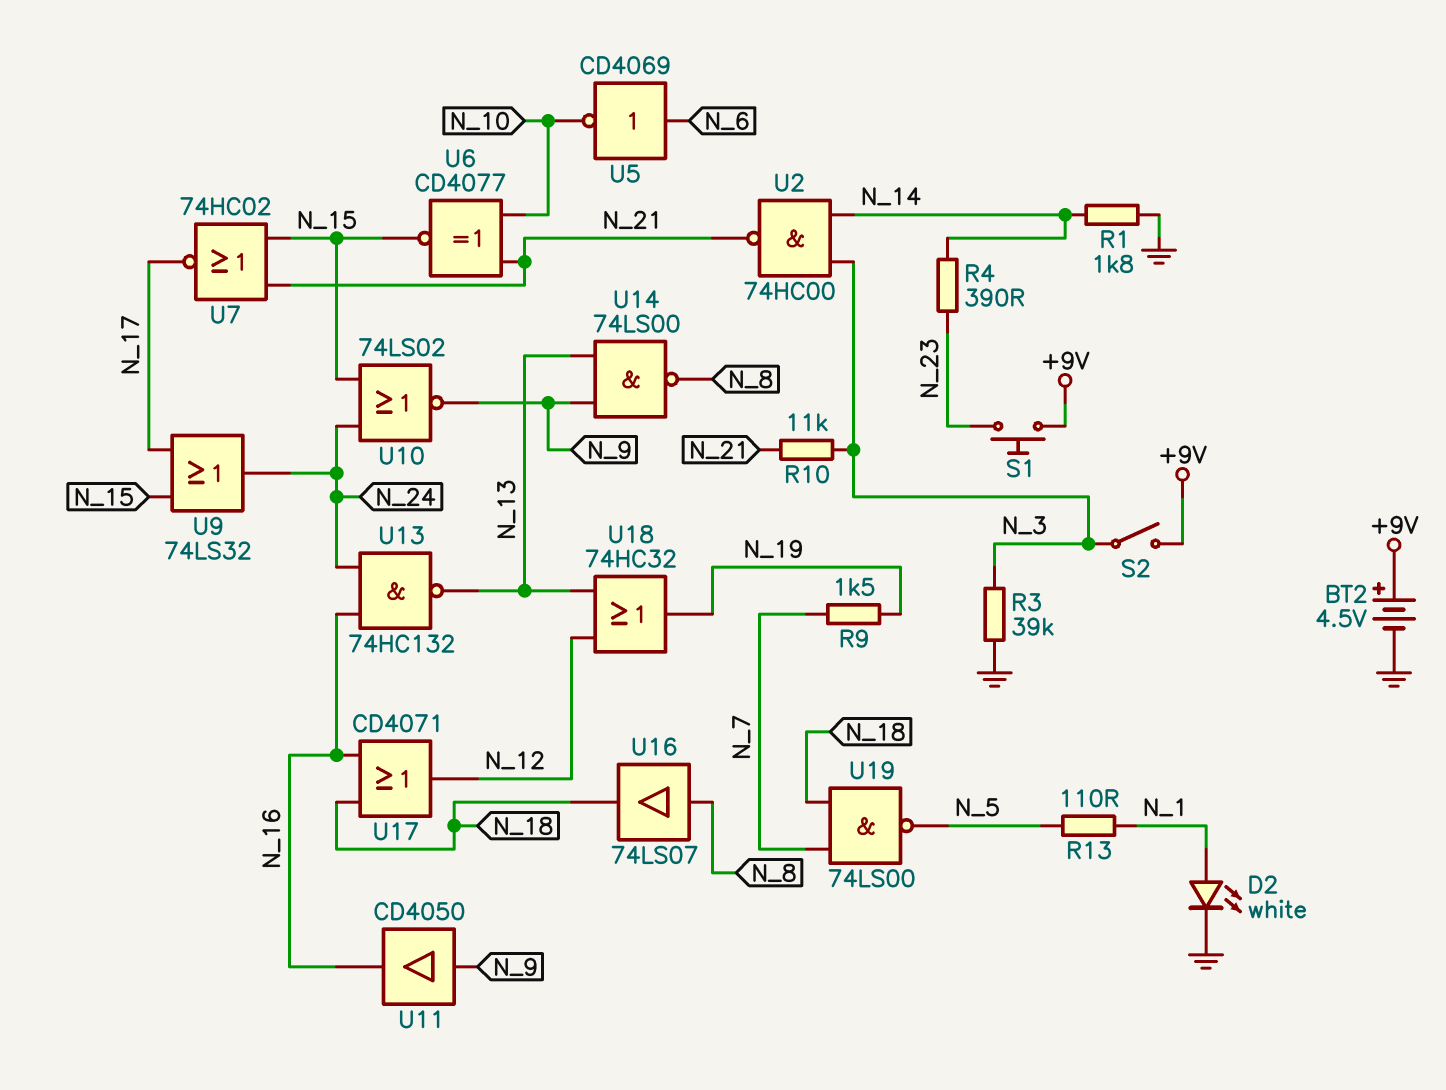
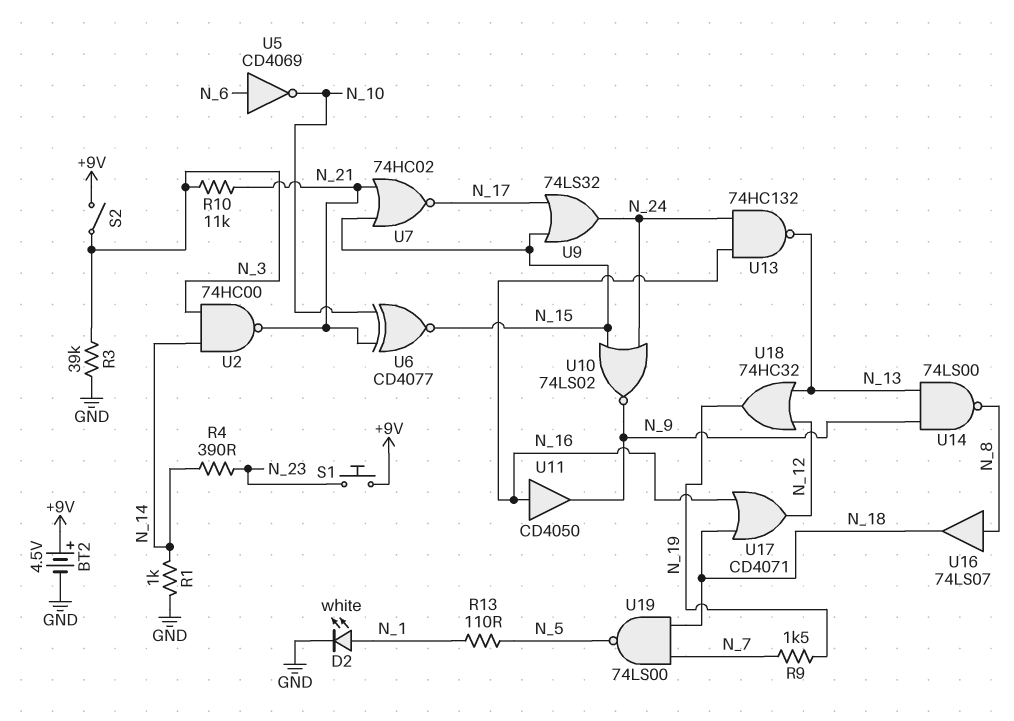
R1: 1.8k (GND, N_14) -> 1k (GND, N_14)
U11: buffer CD4050 (in N_9, out N_16) -> buffer CD4050 (in N_16, out N_9)

